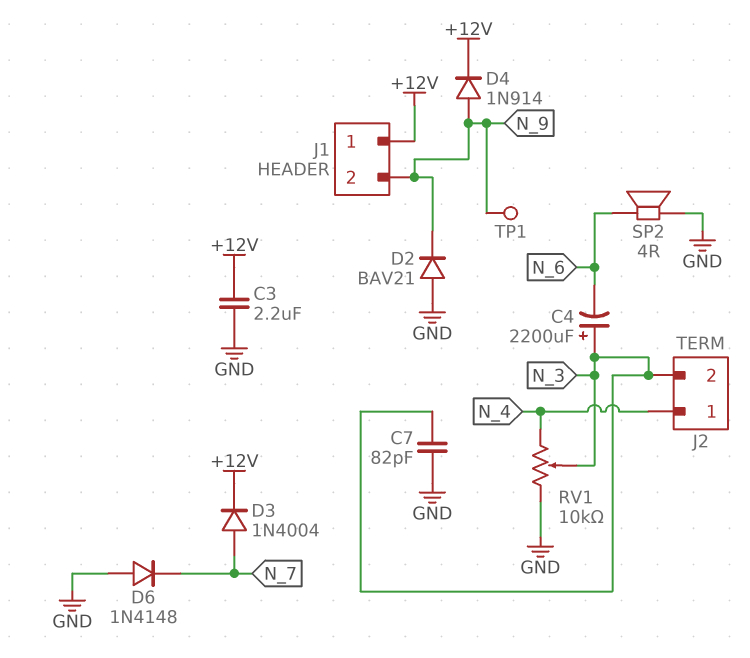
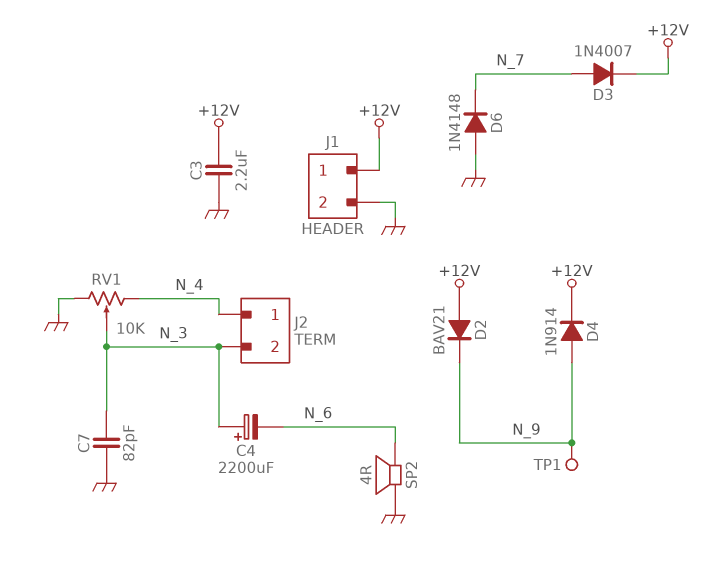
D2: diode BAV21 (A GND, K N_9) -> diode BAV21 (A +12V, K N_9)
D3: diode 1N4004 (A N_7, K +12V) -> diode 1N4007 (A N_7, K +12V)
J1 pin 2: N_9 -> GND

